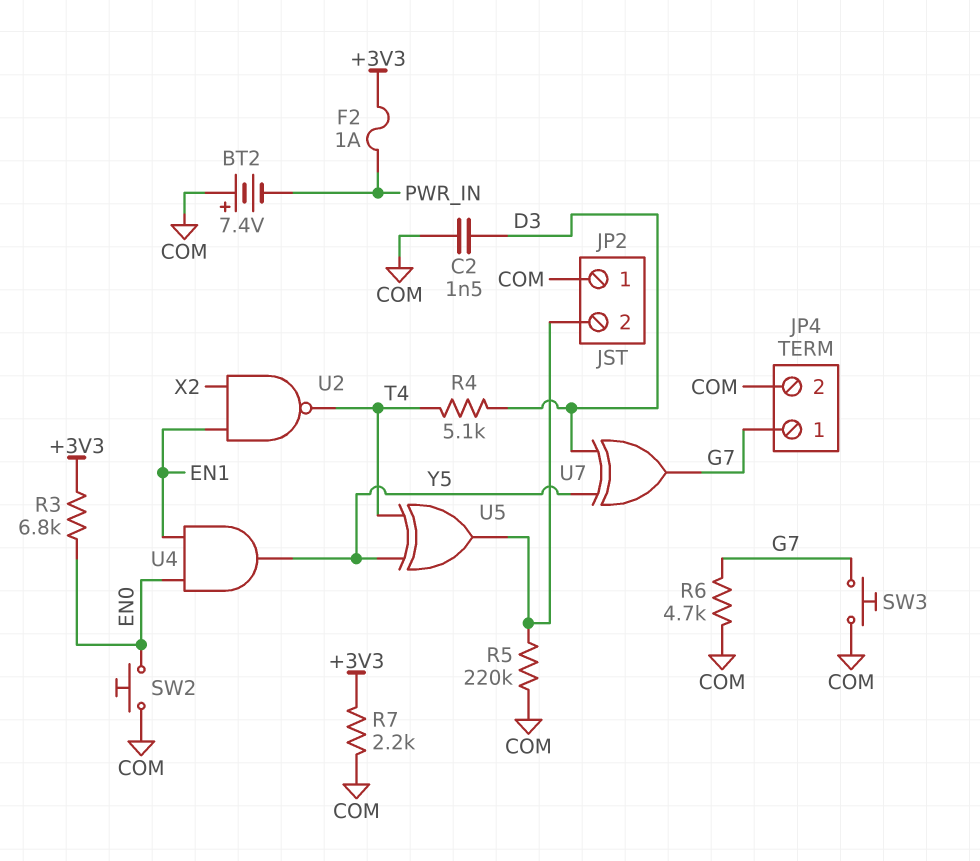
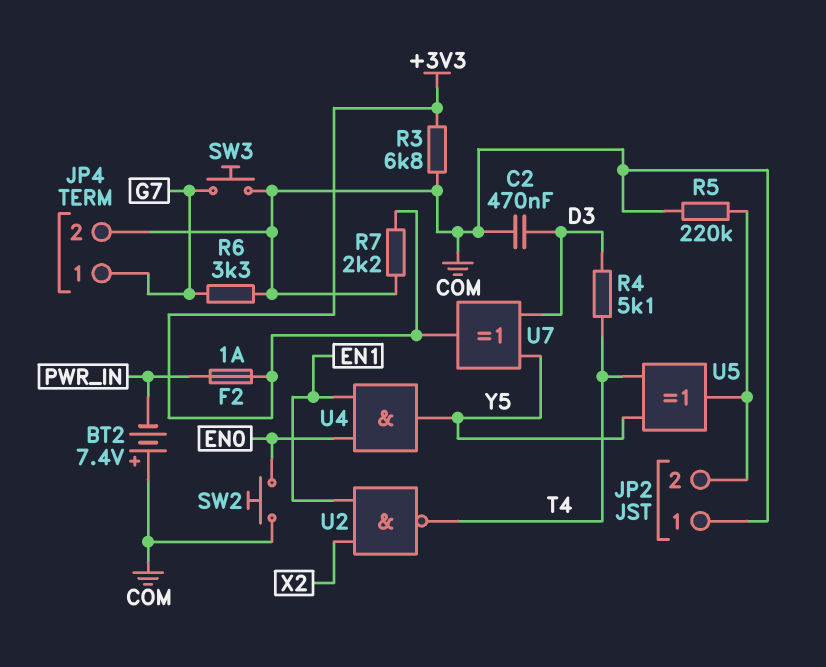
C2: 1.5nF (COM, D3) -> 470nF (COM, D3)
R3: 6.8k (+3V3, EN0) -> 6.8k (+3V3, COM)
R6: 4.7k (COM, G7) -> 3.3k (COM, G7)
U7: XOR (in D3, in Y5, out G7) -> XOR (in D3, in Y5, out +3V3)

